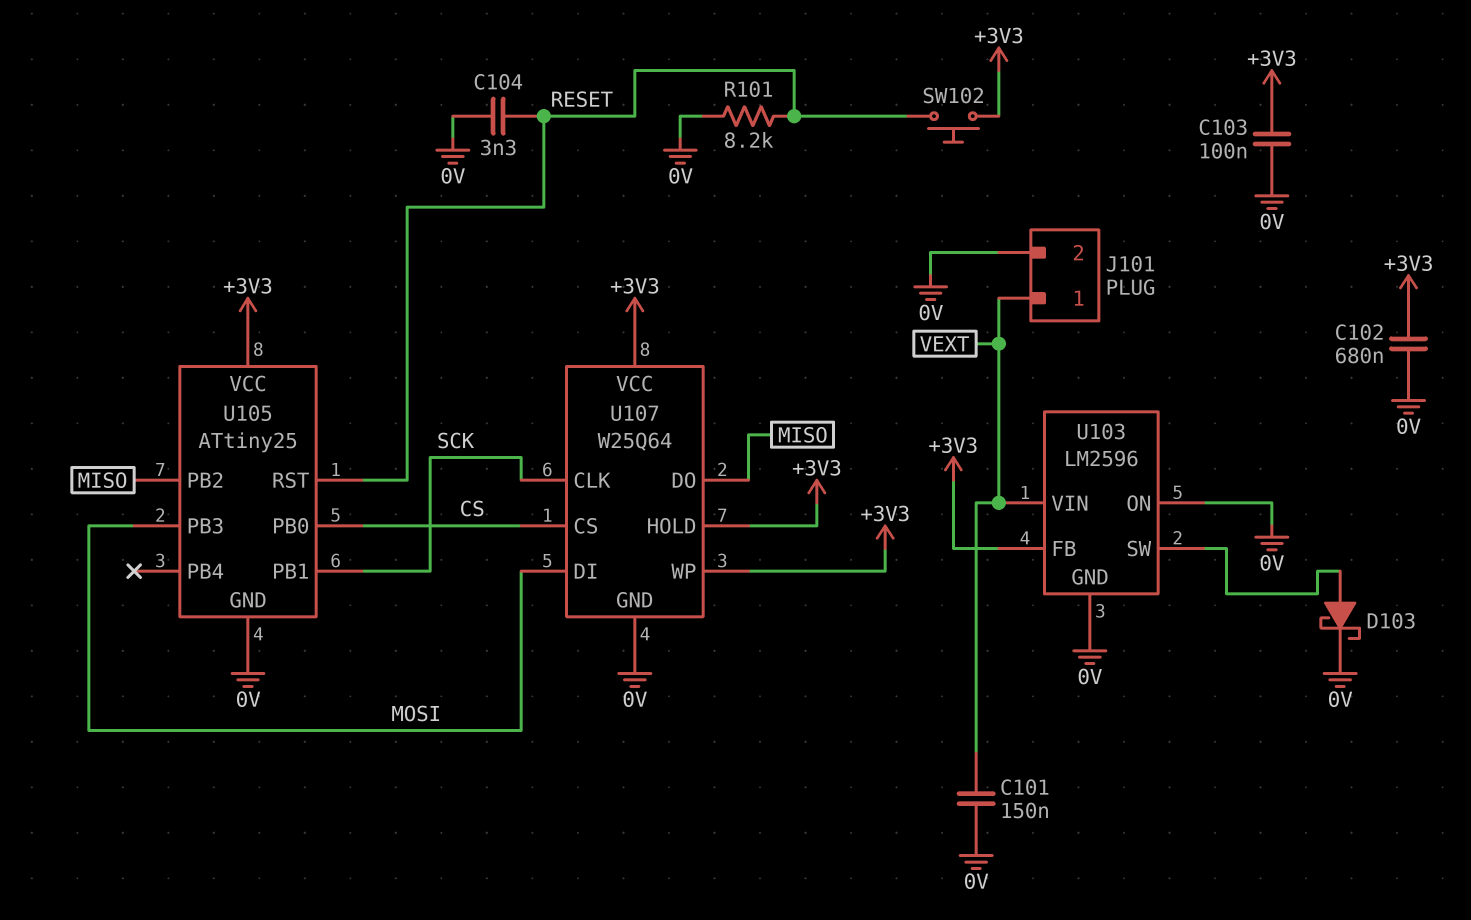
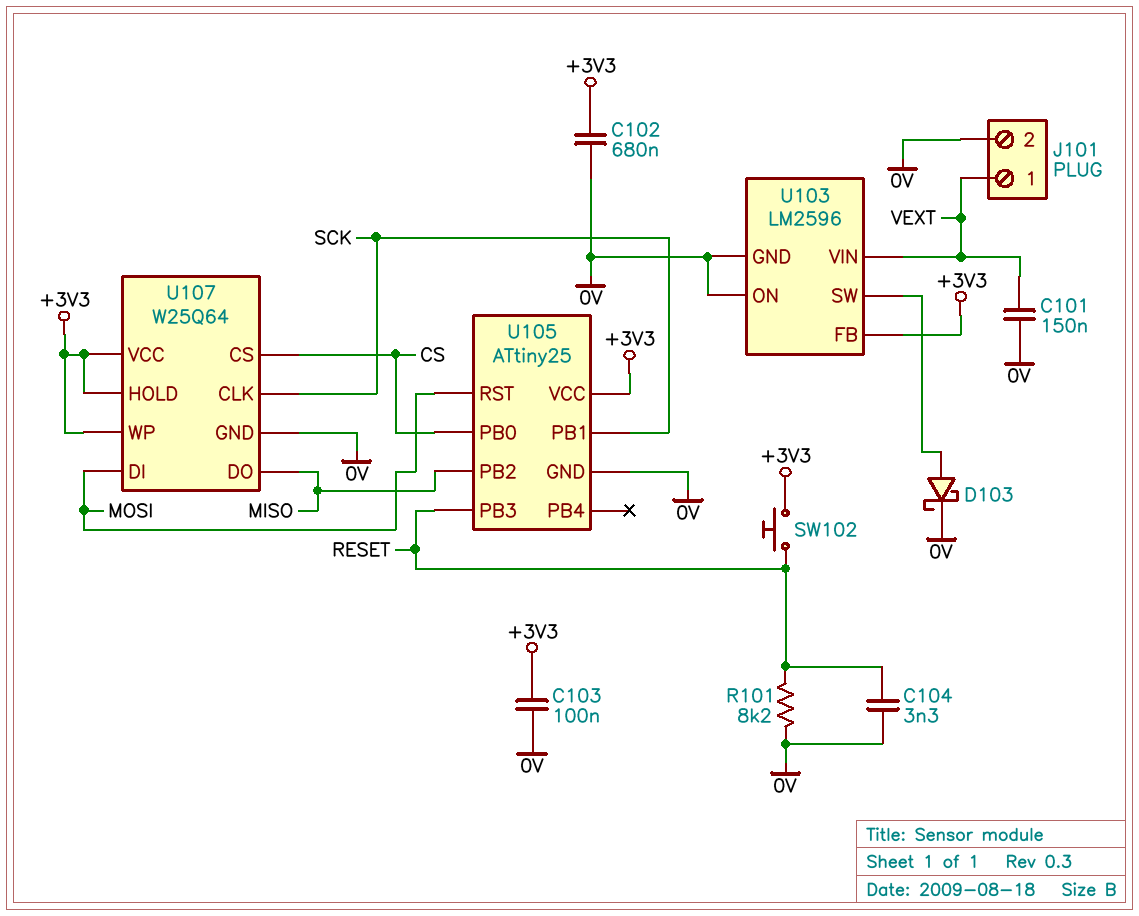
U105 pin PB3: MOSI -> RESET
U105 pin RST: RESET -> MOSI

